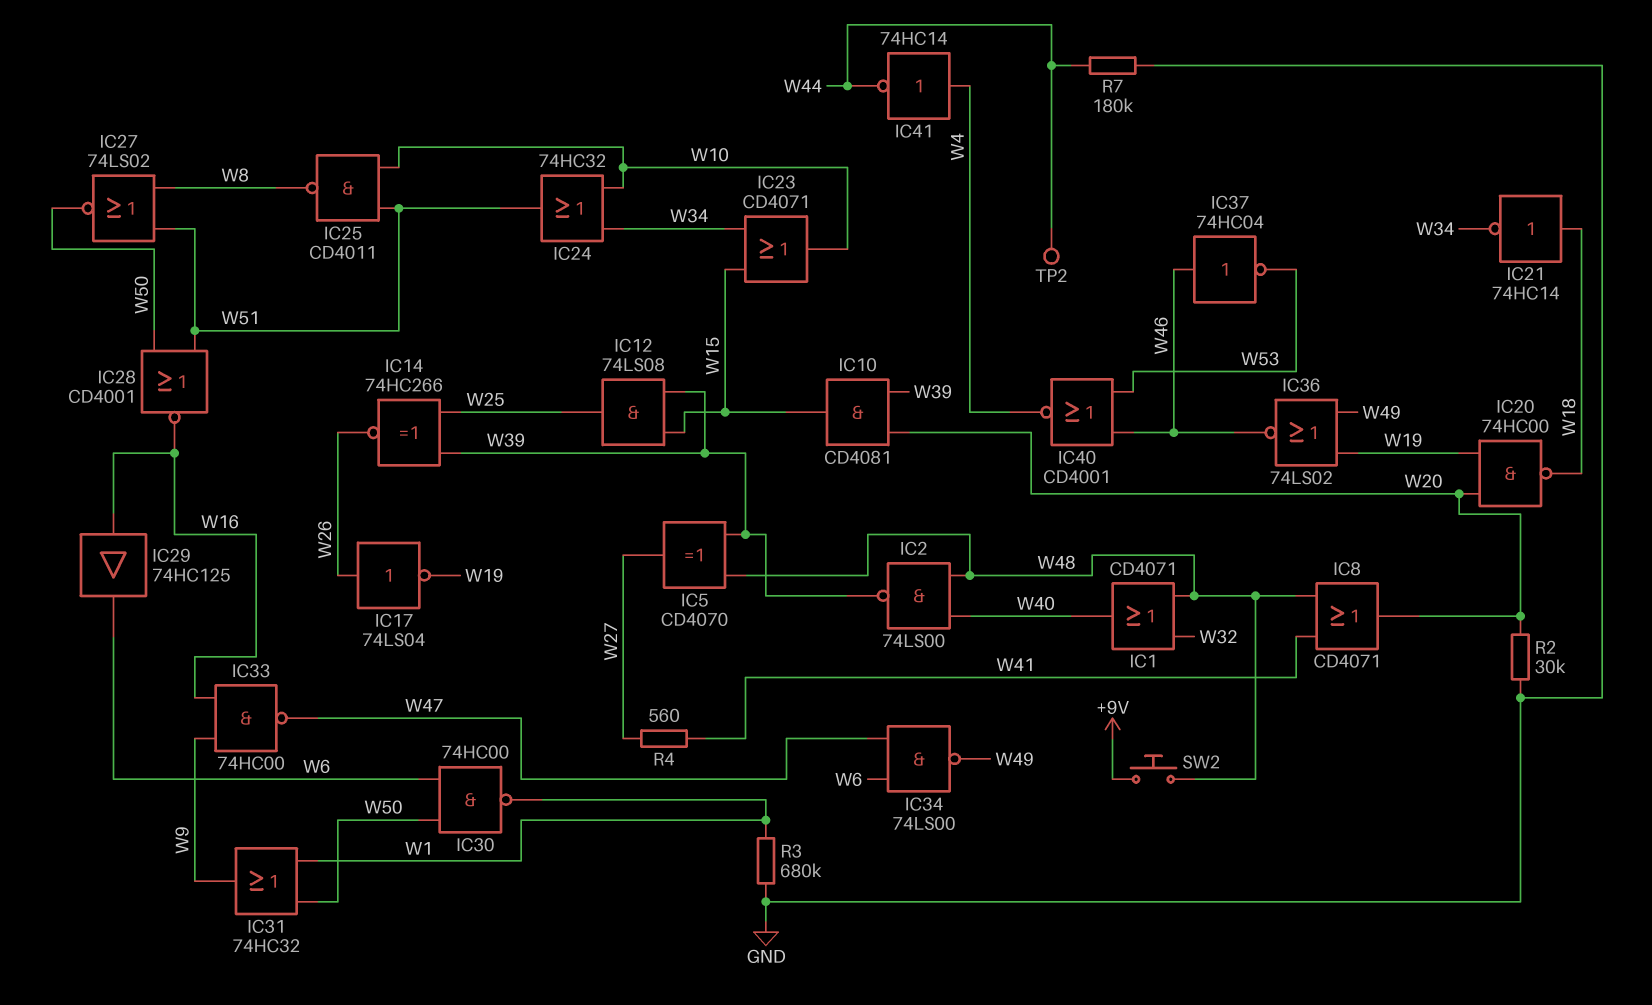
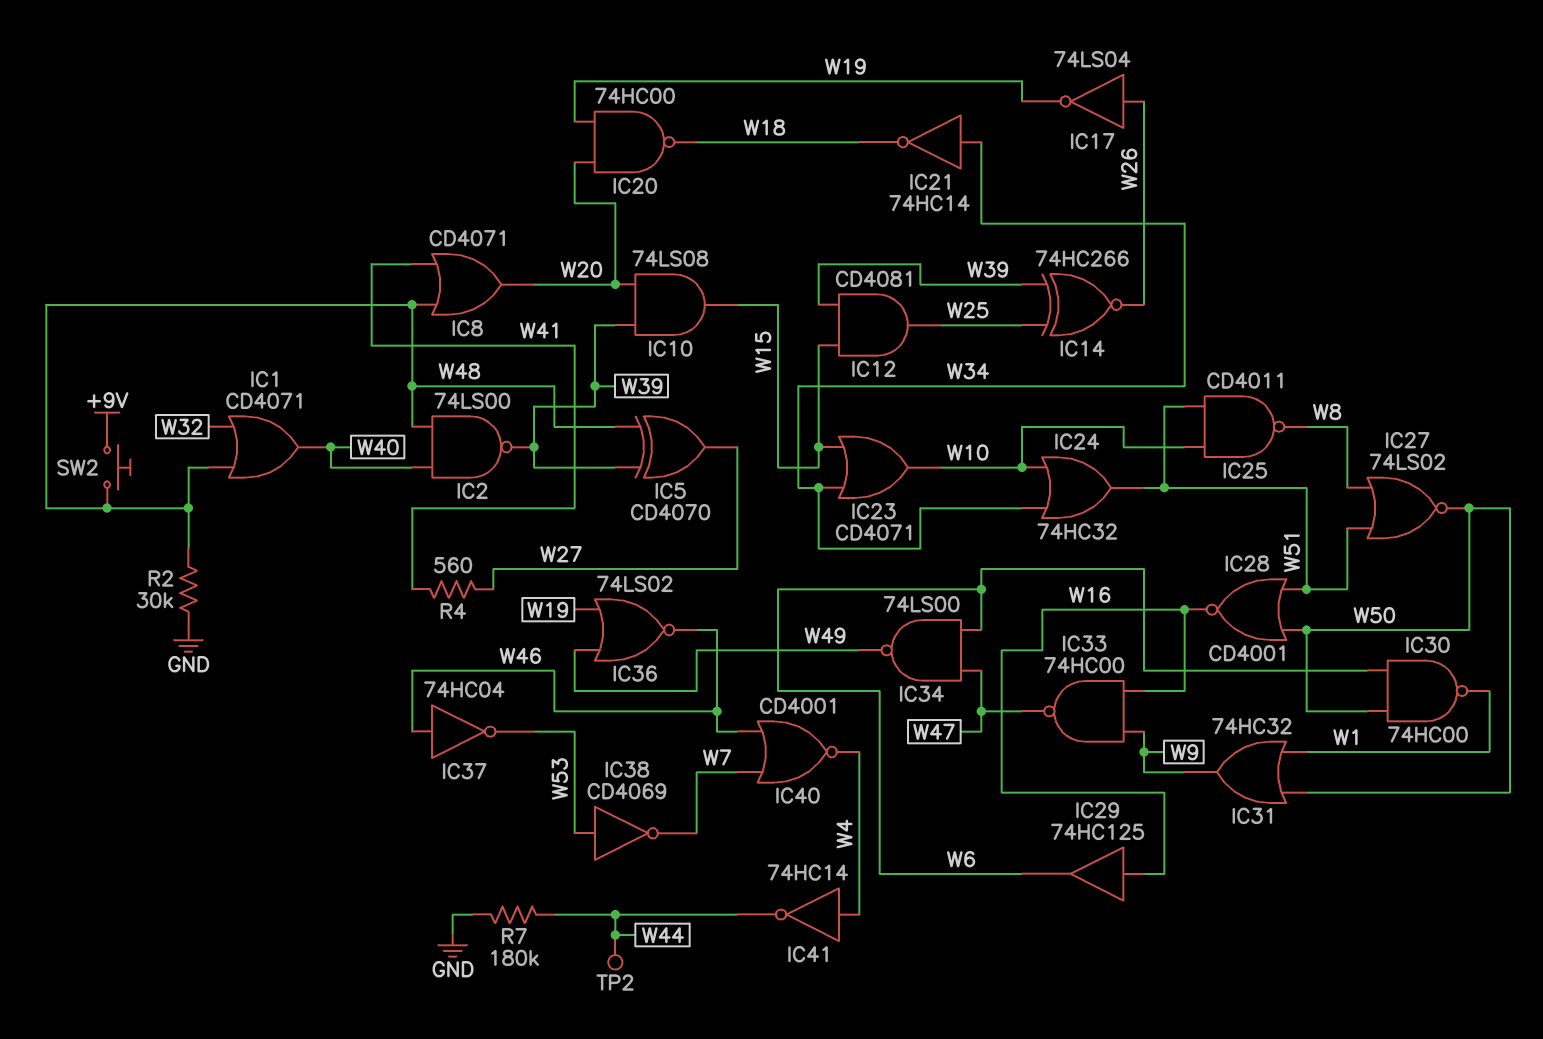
IC10: AND CD4081 (in W20, in W39, out W15) -> AND 74LS08 (in W20, in W39, out W15)
IC12: AND 74LS08 (in W15, in W39, out W25) -> AND CD4081 (in W15, in W39, out W25)
IC21: NOT 74HC14 (in W18, out W34) -> NOT 74HC14 (in W34, out W18)
IC38: none -> NOT CD4069 (in W53, out W7)
IC40: NOR CD4001 (in W46, in W53, out W4) -> NOR CD4001 (in W7, in W46, out W4)
R2: 30k (GND, W20) -> 30k (GND, W48)
R3: 680k (GND, W1) -> none

